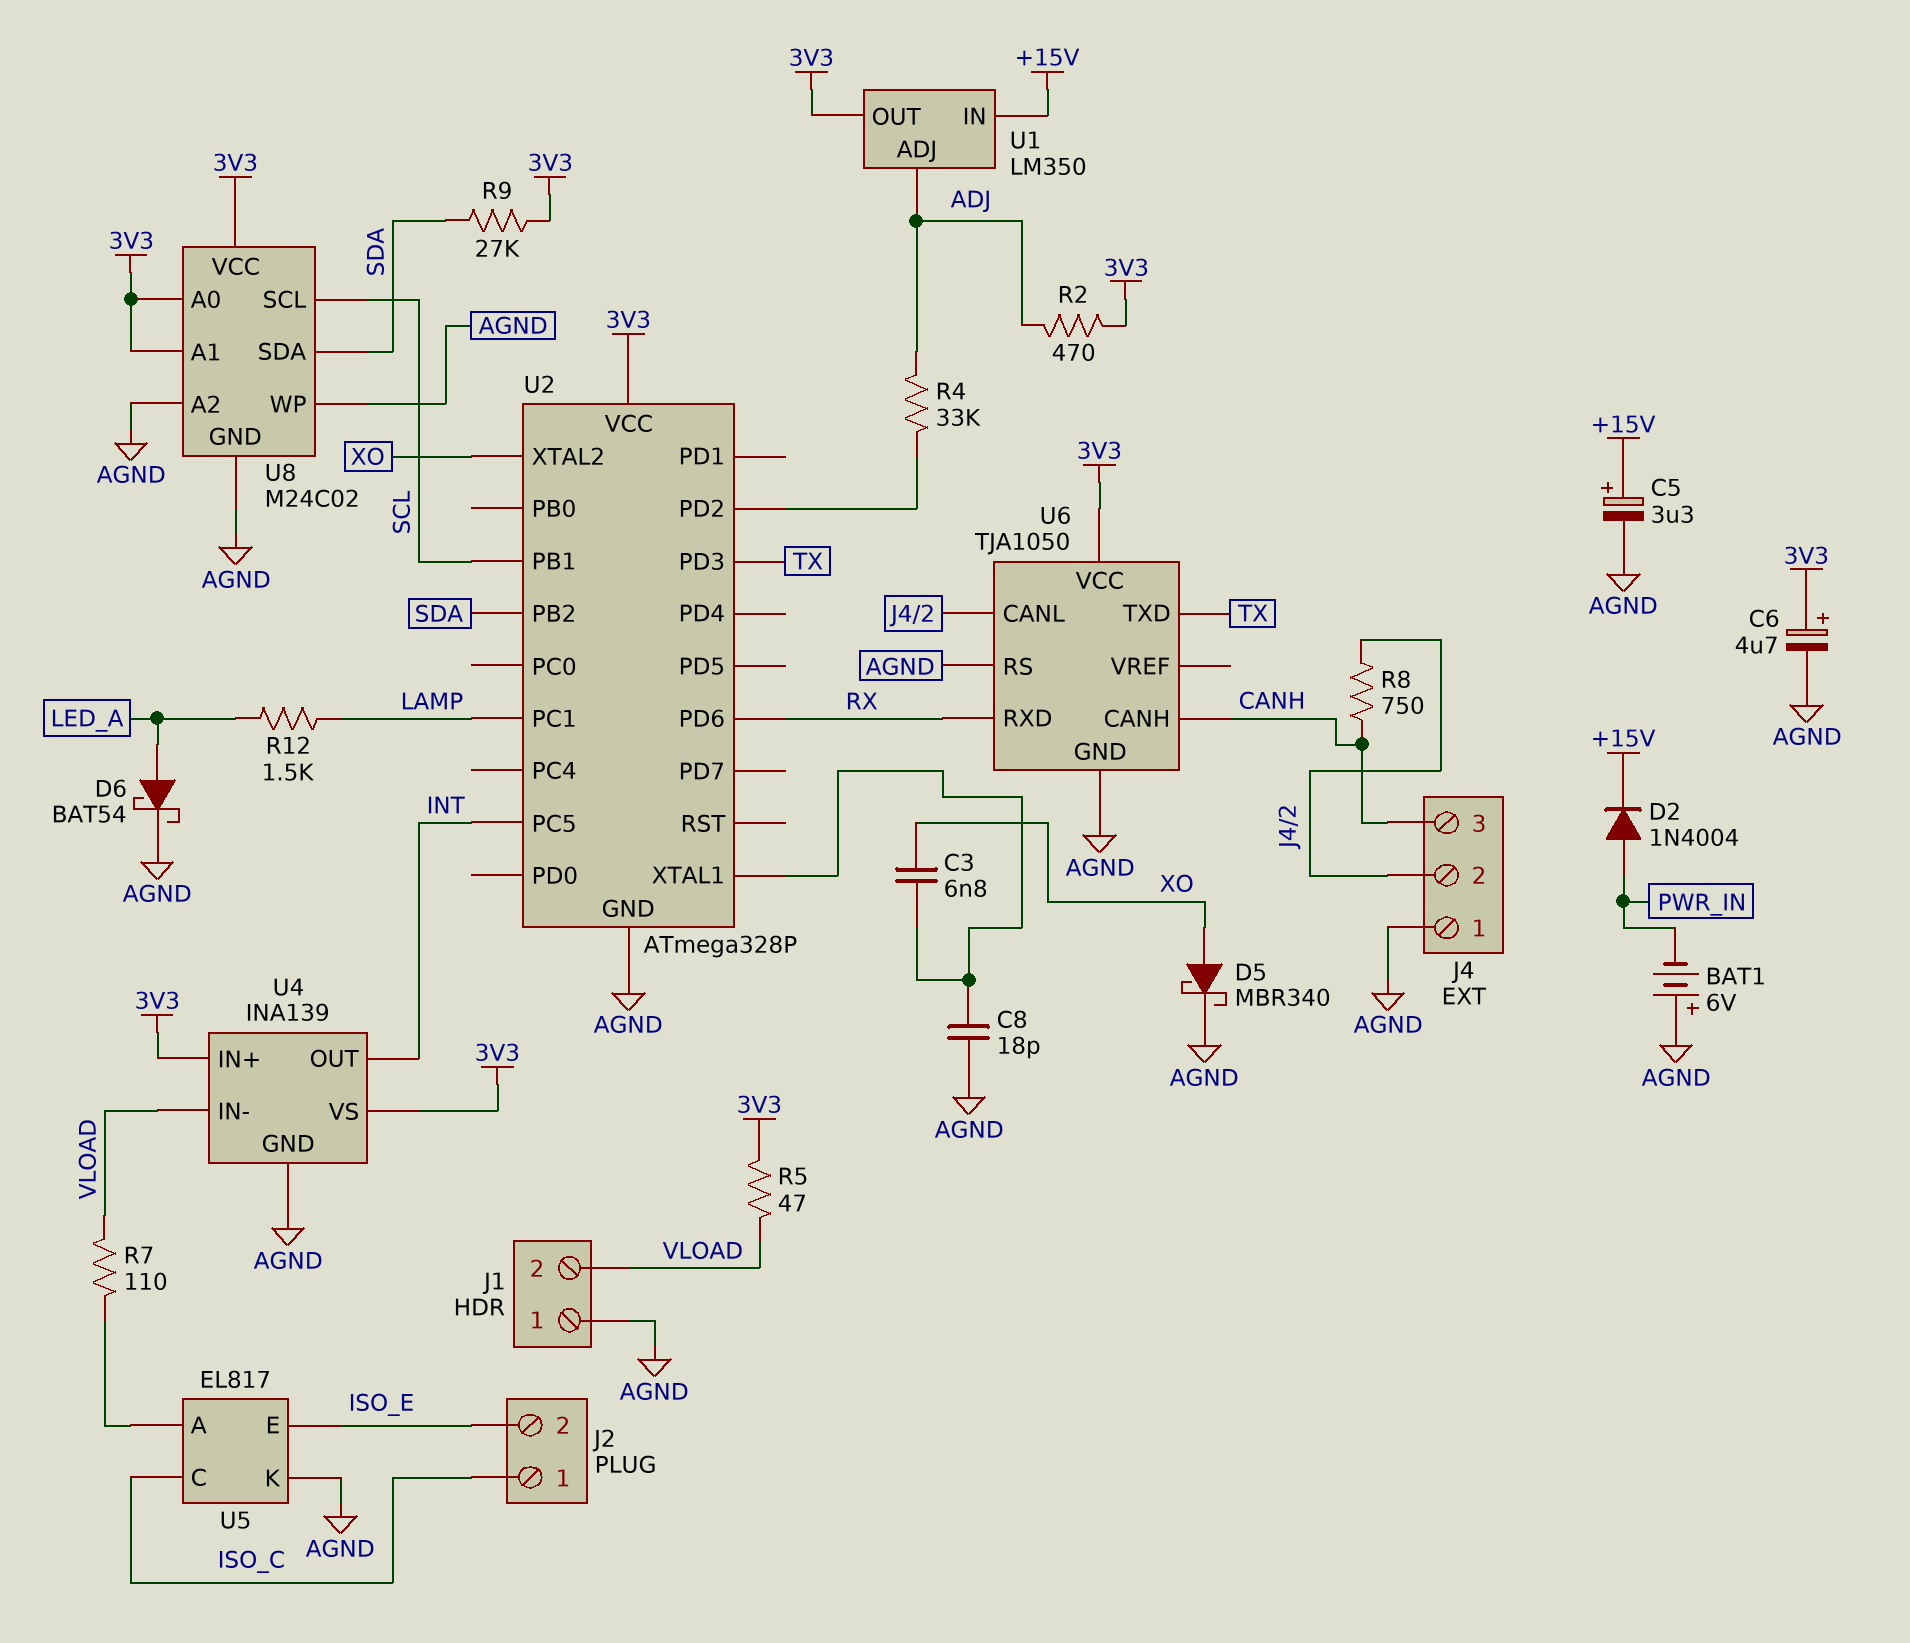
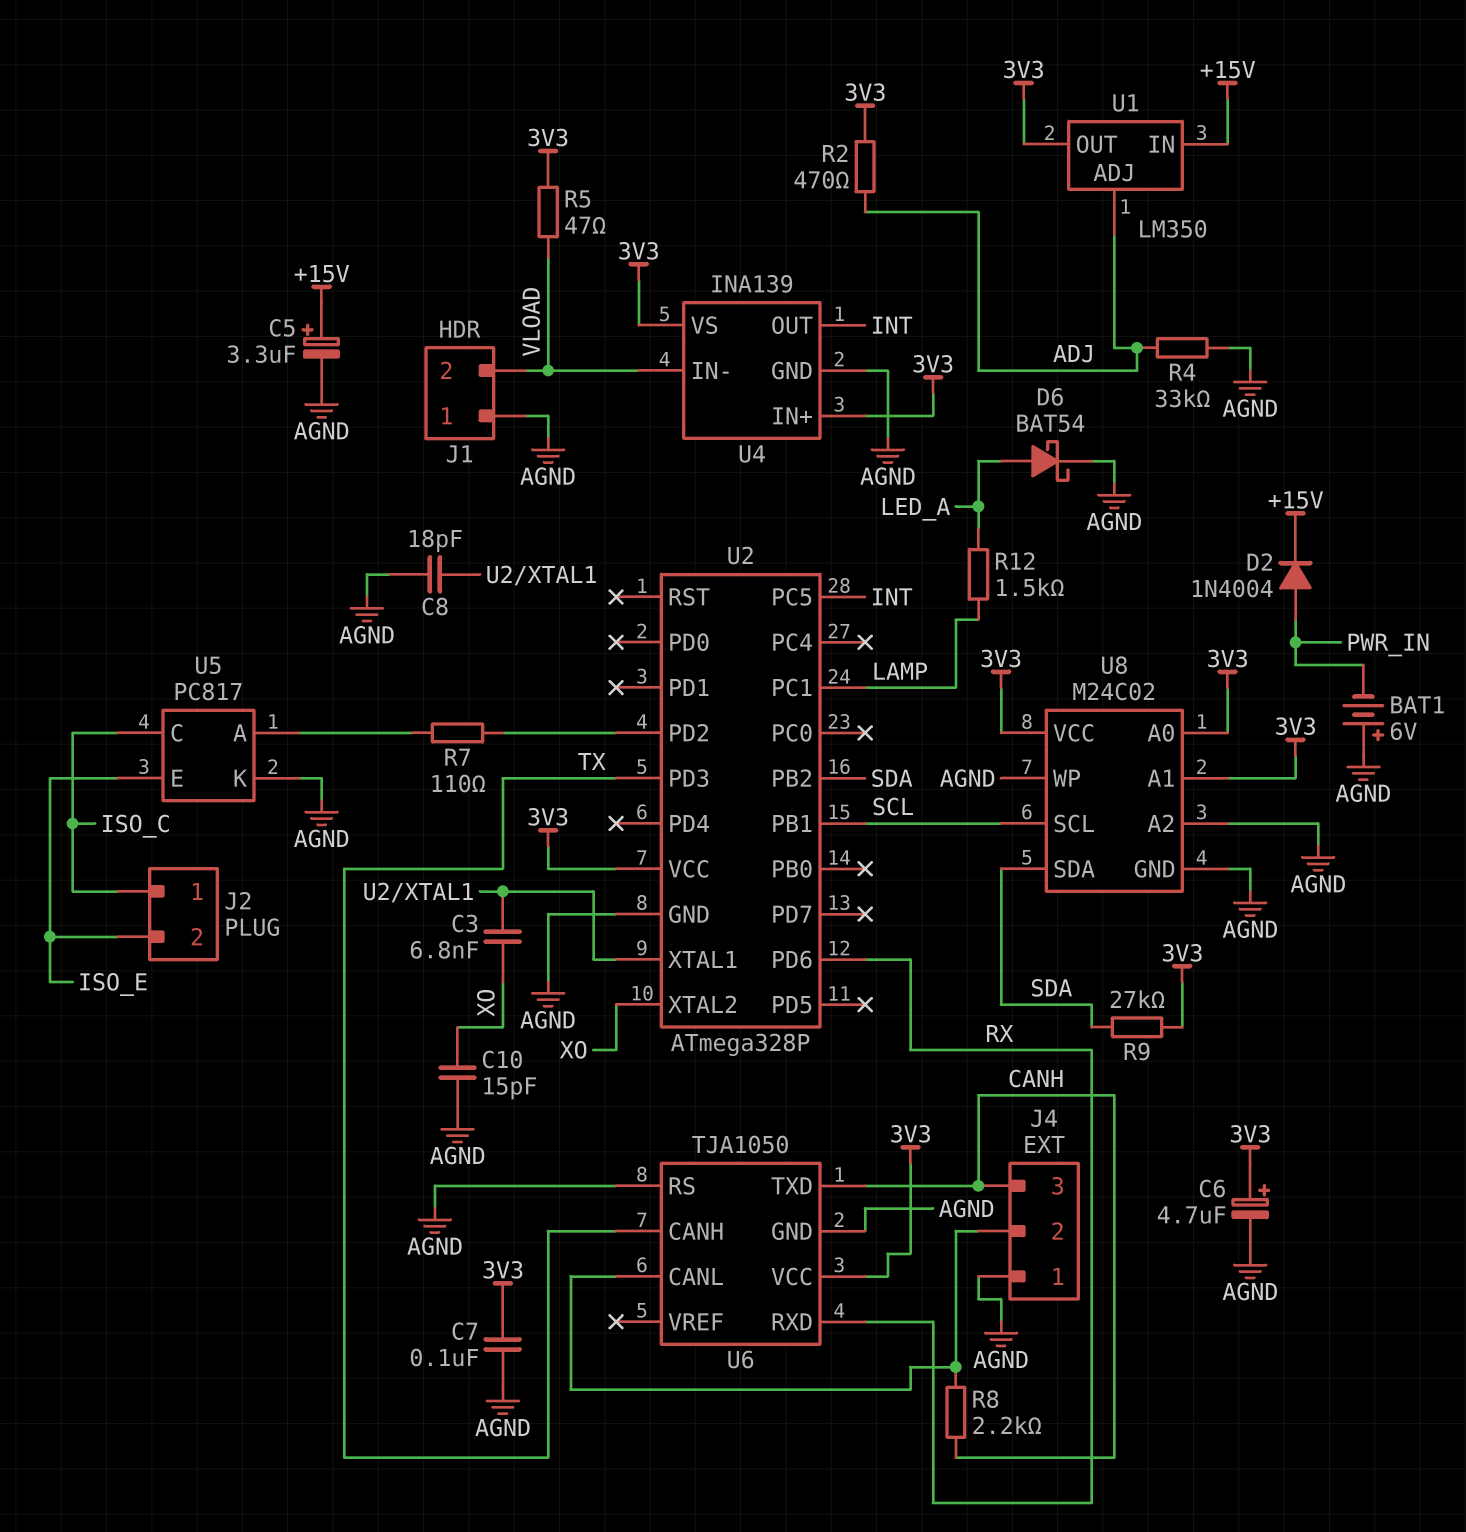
C7: none -> 100nF (3V3, AGND)
C10: none -> 15pF (AGND, XO)
D5: schottky MBR340 (A XO, K AGND) -> none
R4: 33k (ADJ, U2/PD2) -> 33k (ADJ, AGND)
R7: 110 (U5/A, VLOAD) -> 110 (U2/PD2, U5/A)
R8: 750 (CANH, J4/2) -> 2.2k (CANH, J4/2)
U5: EL817 -> PC817
U6 pin CANH: CANH -> TX
U6 pin TXD: TX -> CANH

